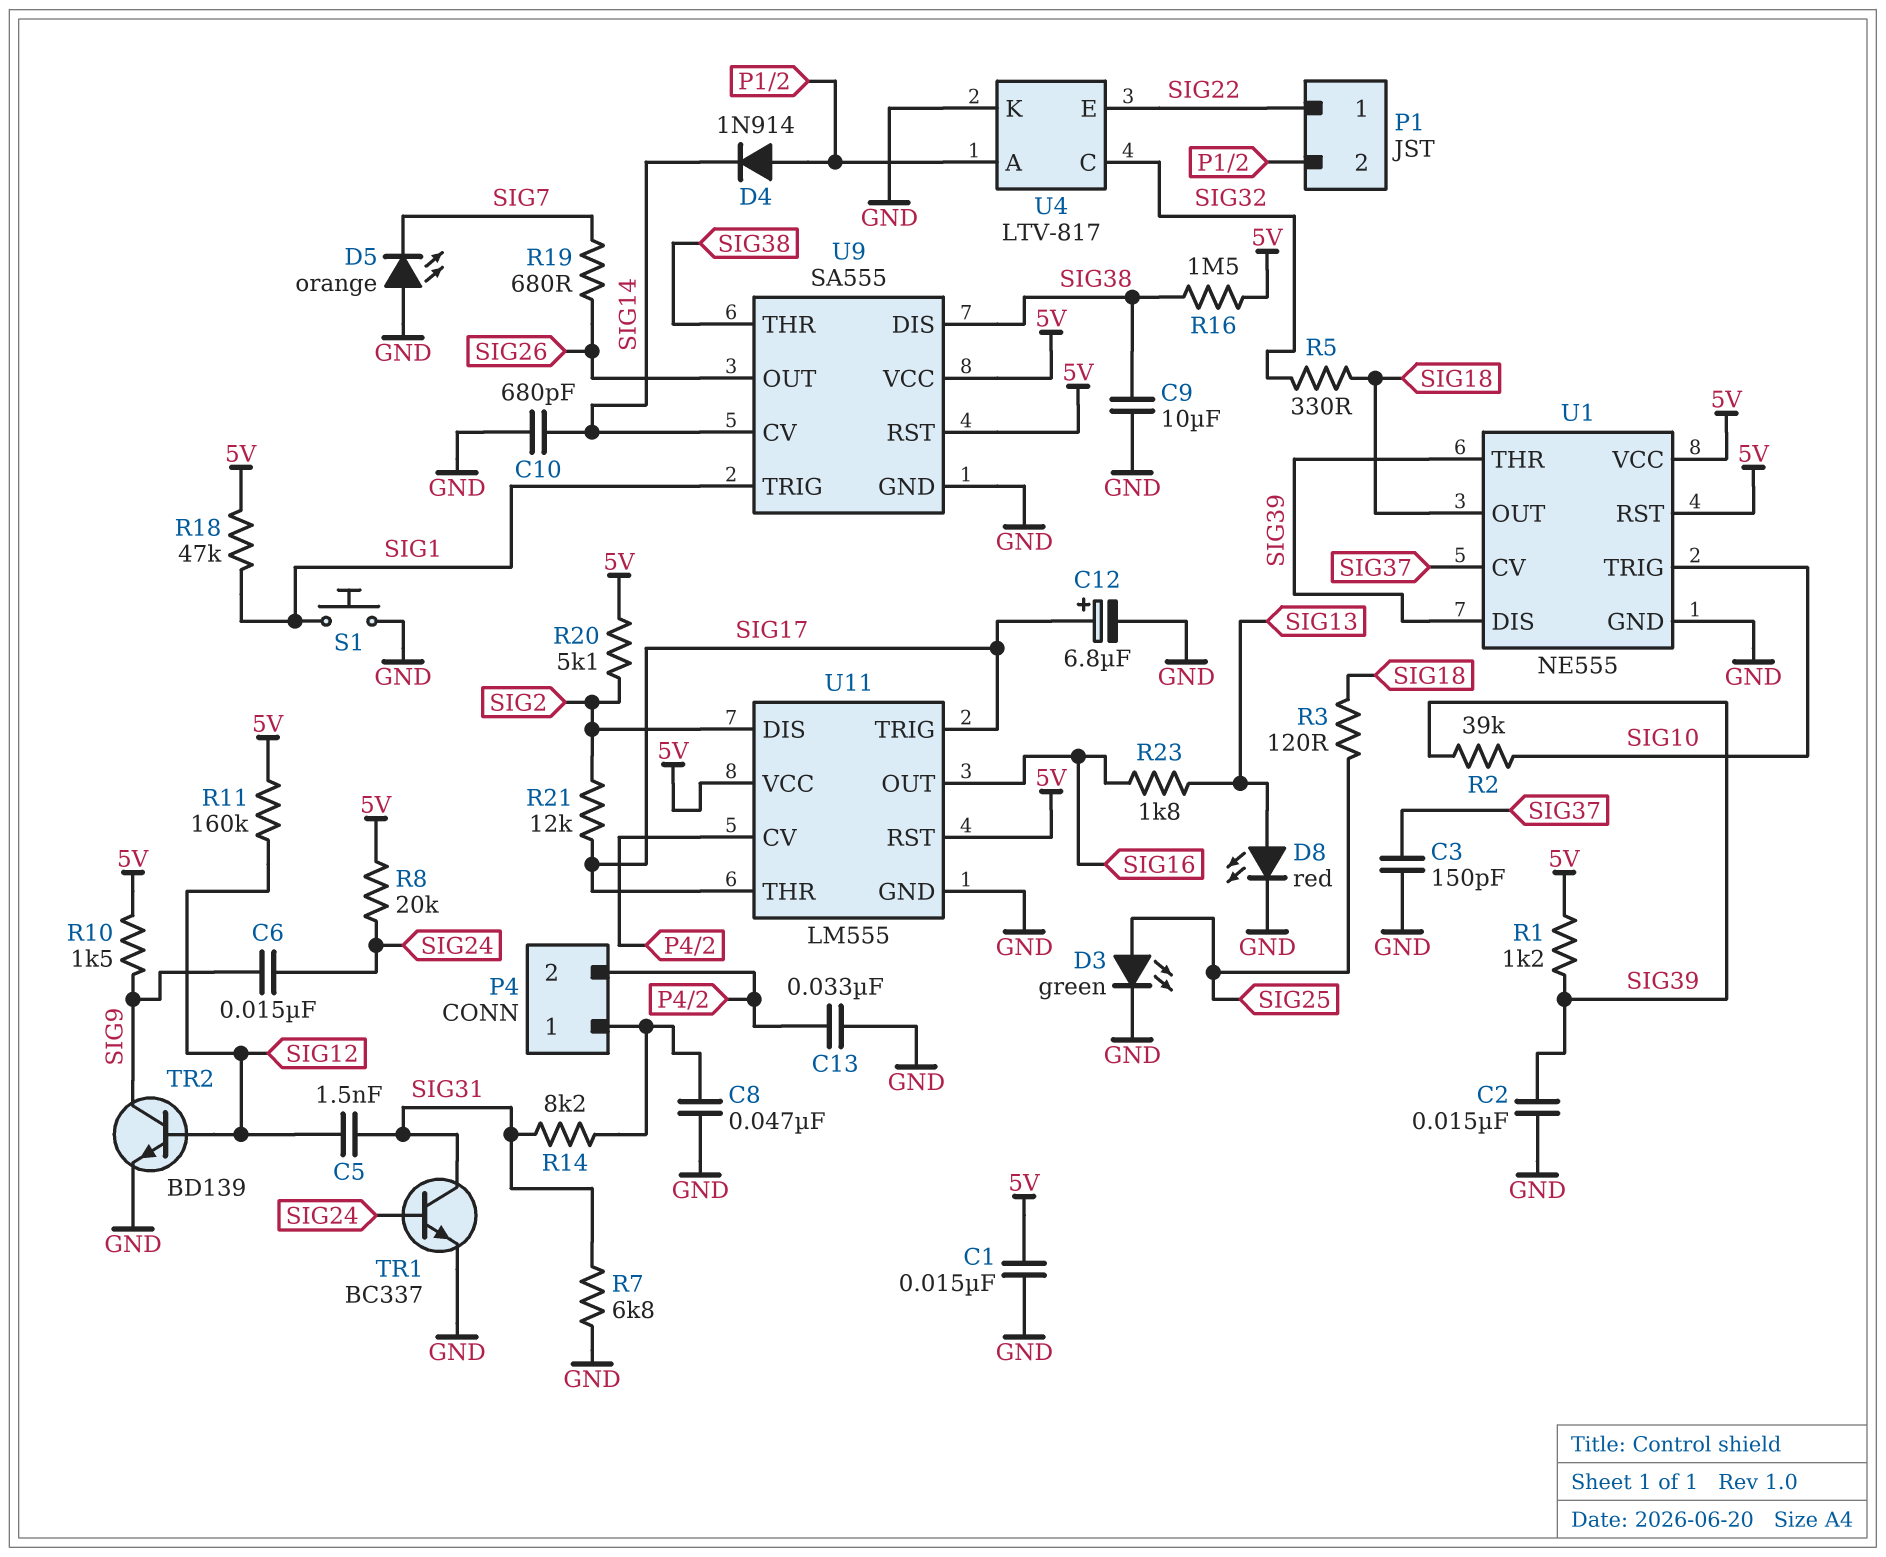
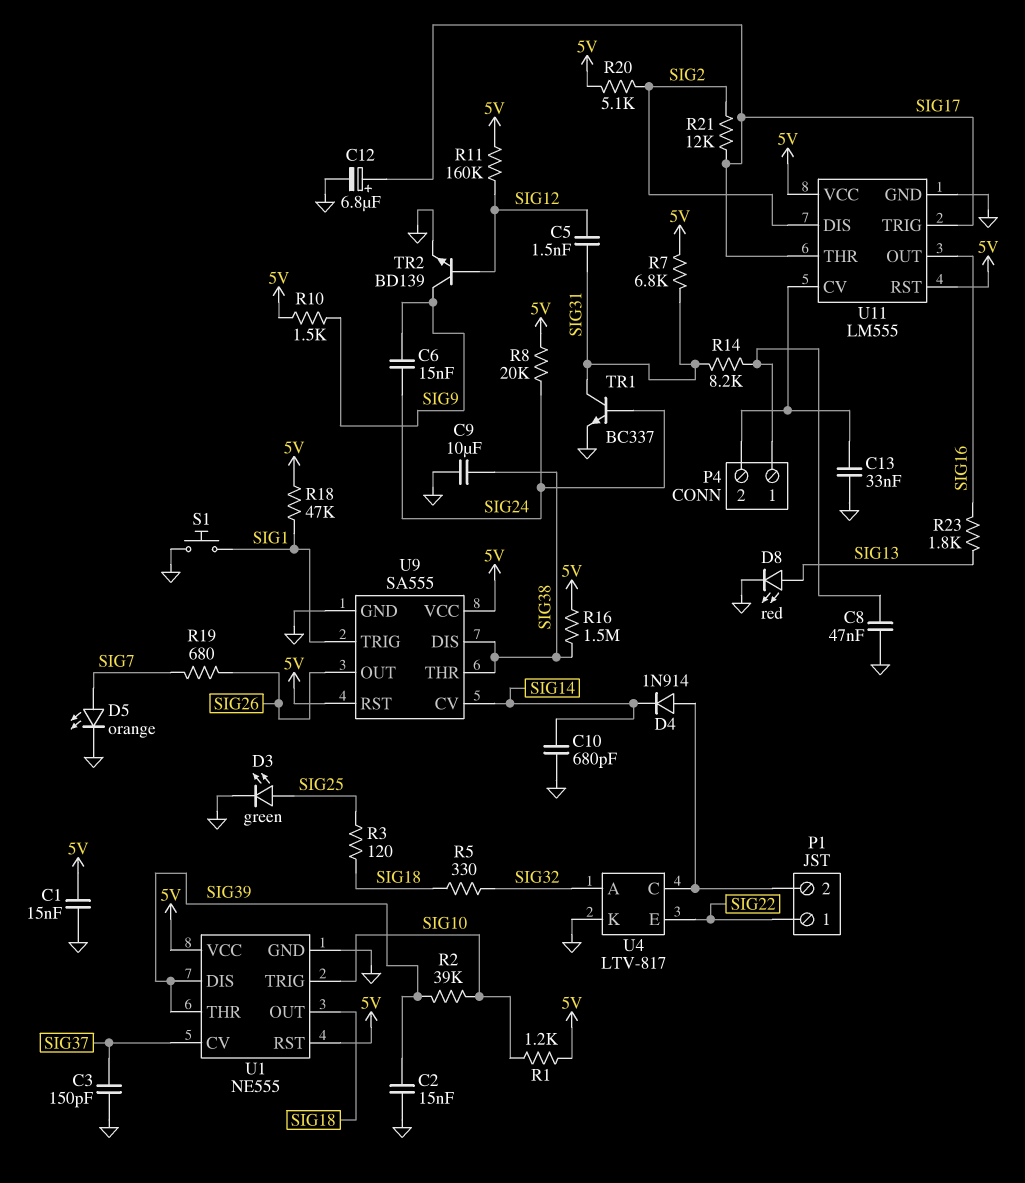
D5: LED orange (A GND, K SIG7) -> LED orange (A SIG7, K GND)
R1: 1.2k (5V, SIG39) -> 1.2k (5V, SIG10)
R7: 6.8k (GND, SIG31) -> 6.8k (5V, SIG31)
U4 pin A: P1/2 -> SIG32
U4 pin C: SIG32 -> P1/2

